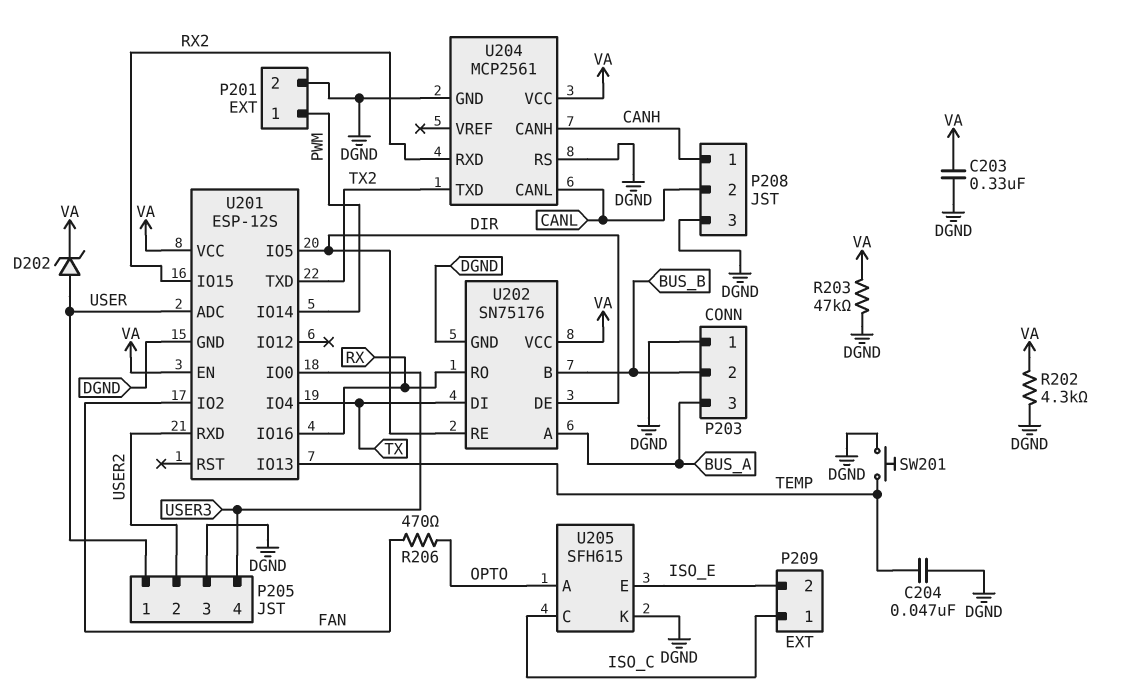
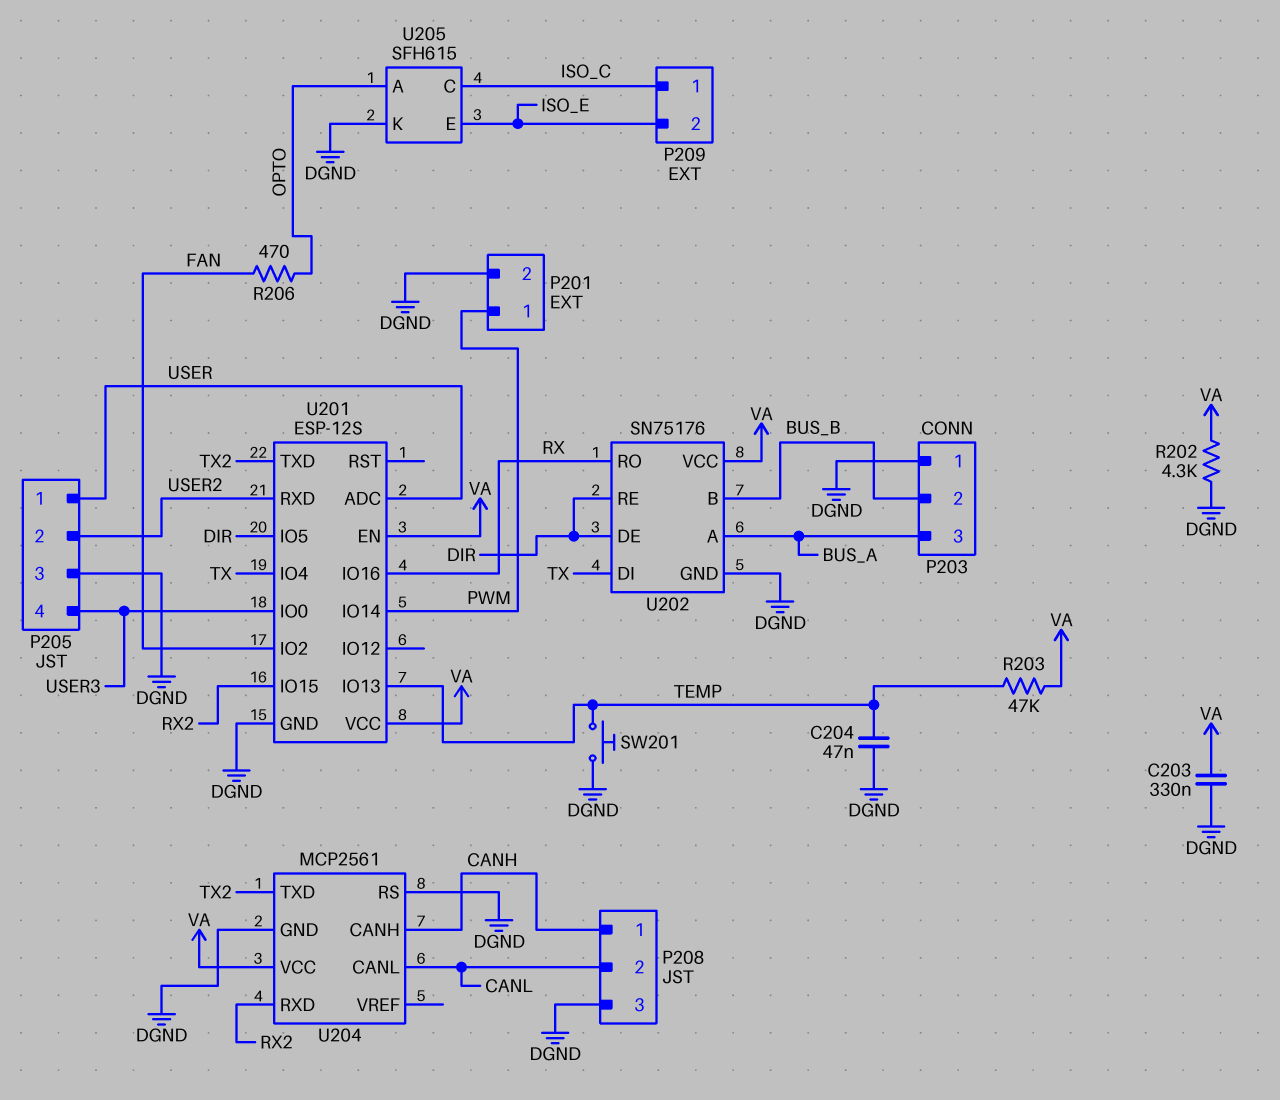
D202: zener (A USER, K VA) -> none
R203: 47k (DGND, VA) -> 47k (TEMP, VA)

